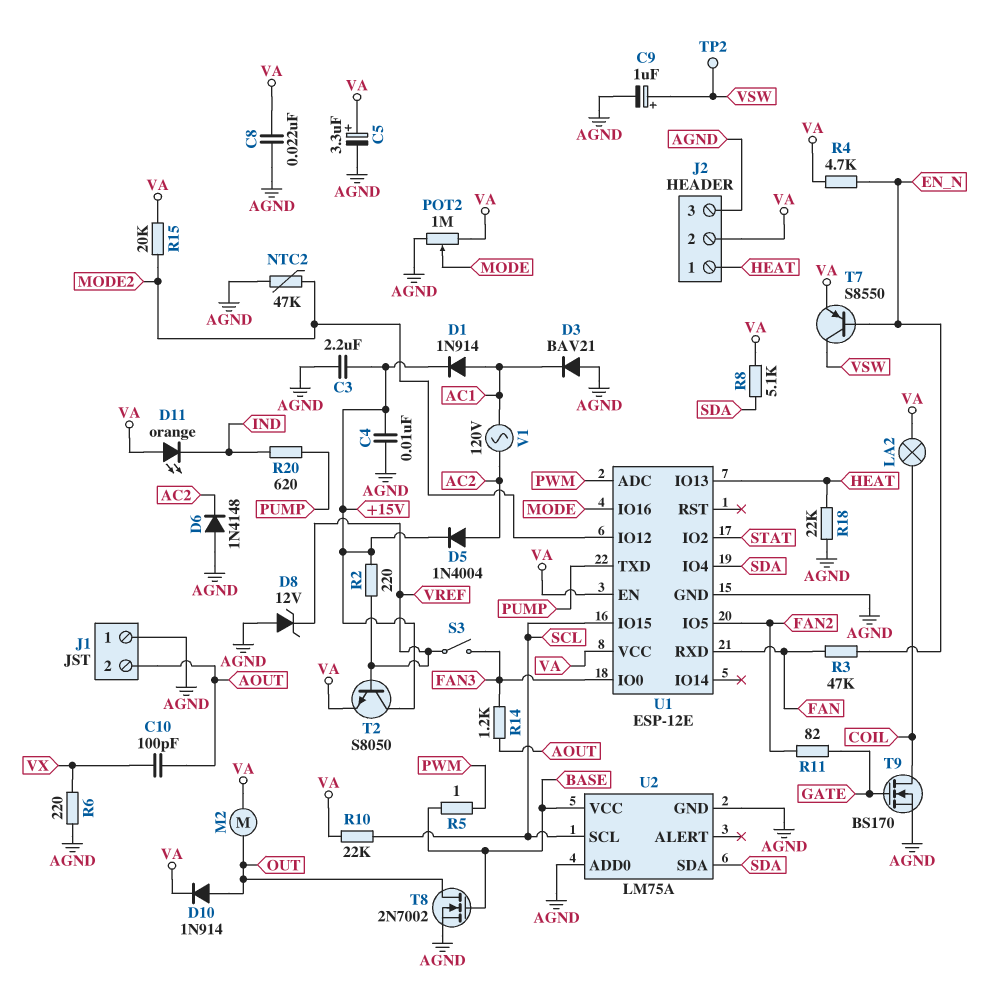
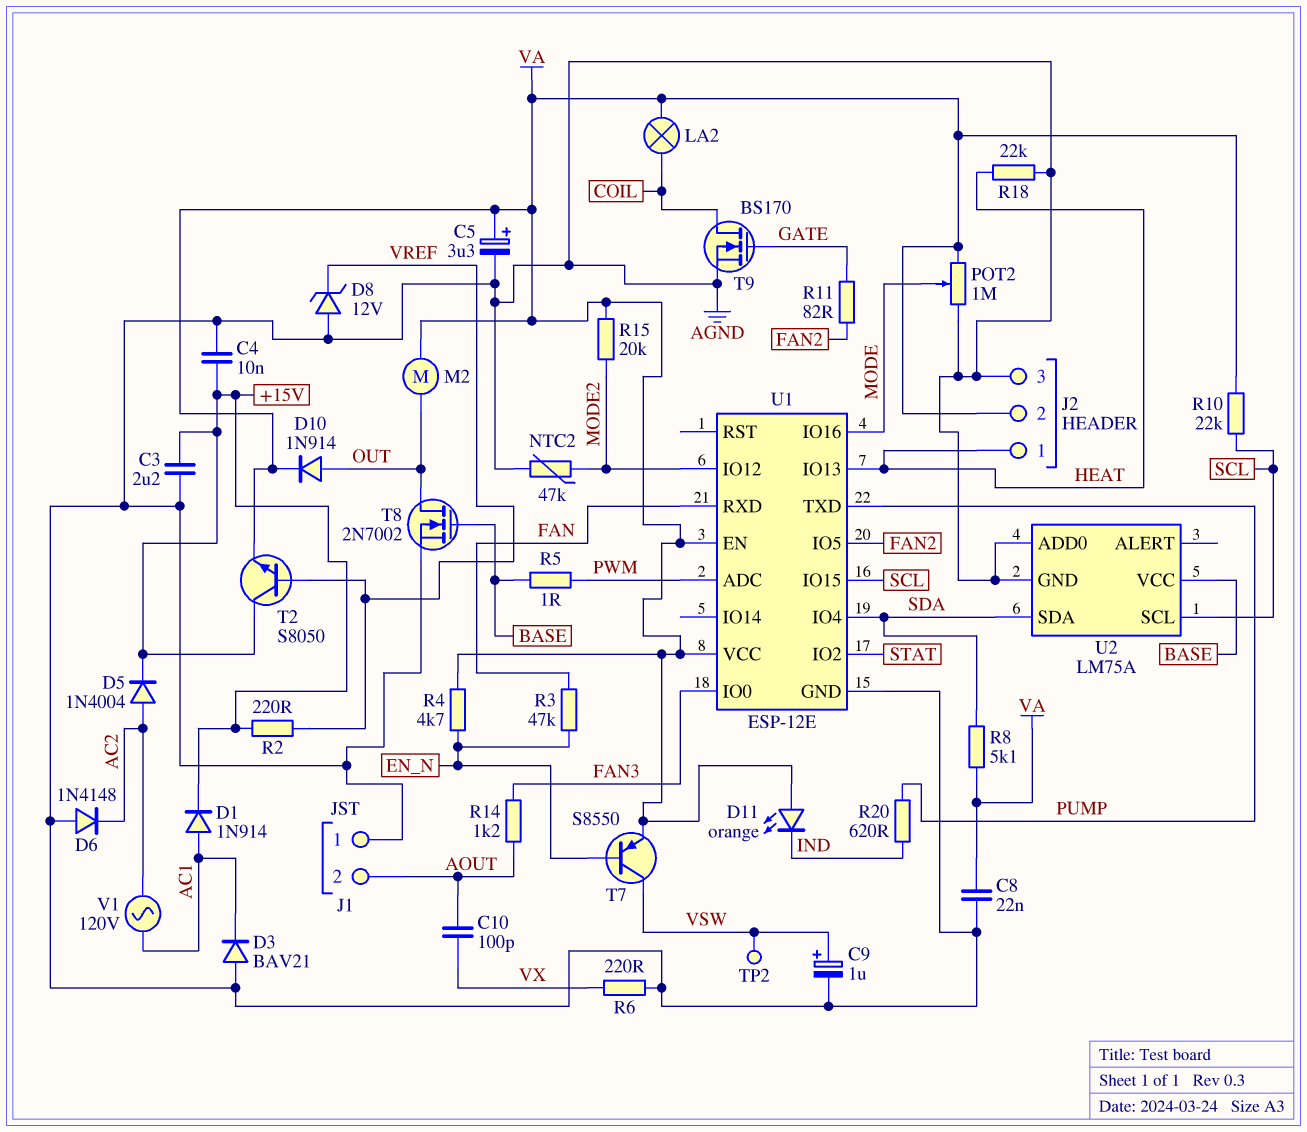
S3: switch (FAN3, VREF) -> none

